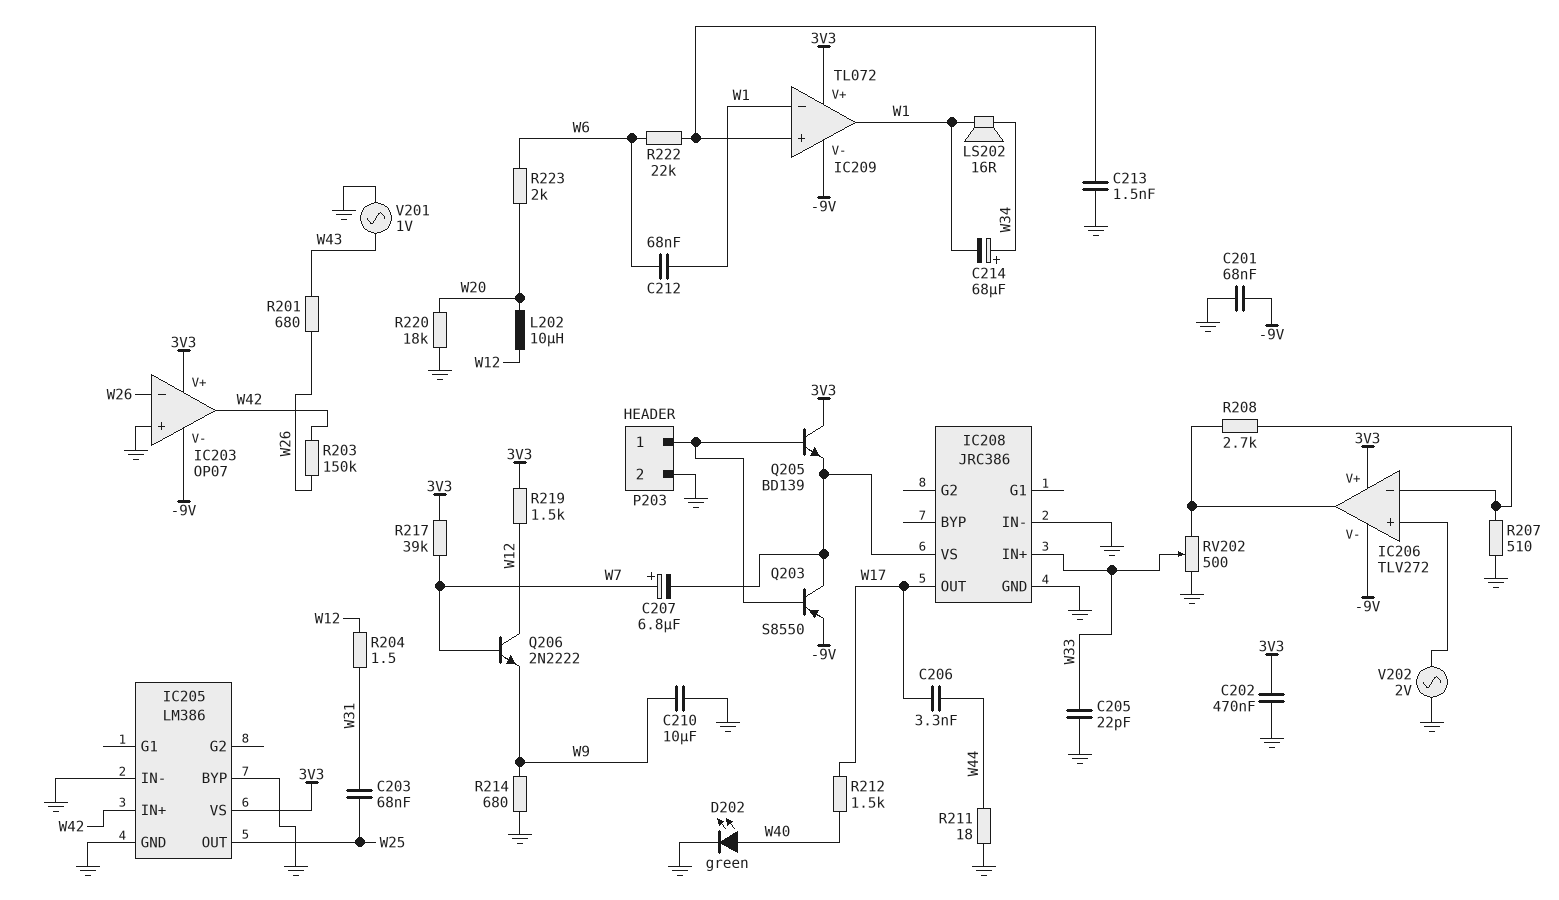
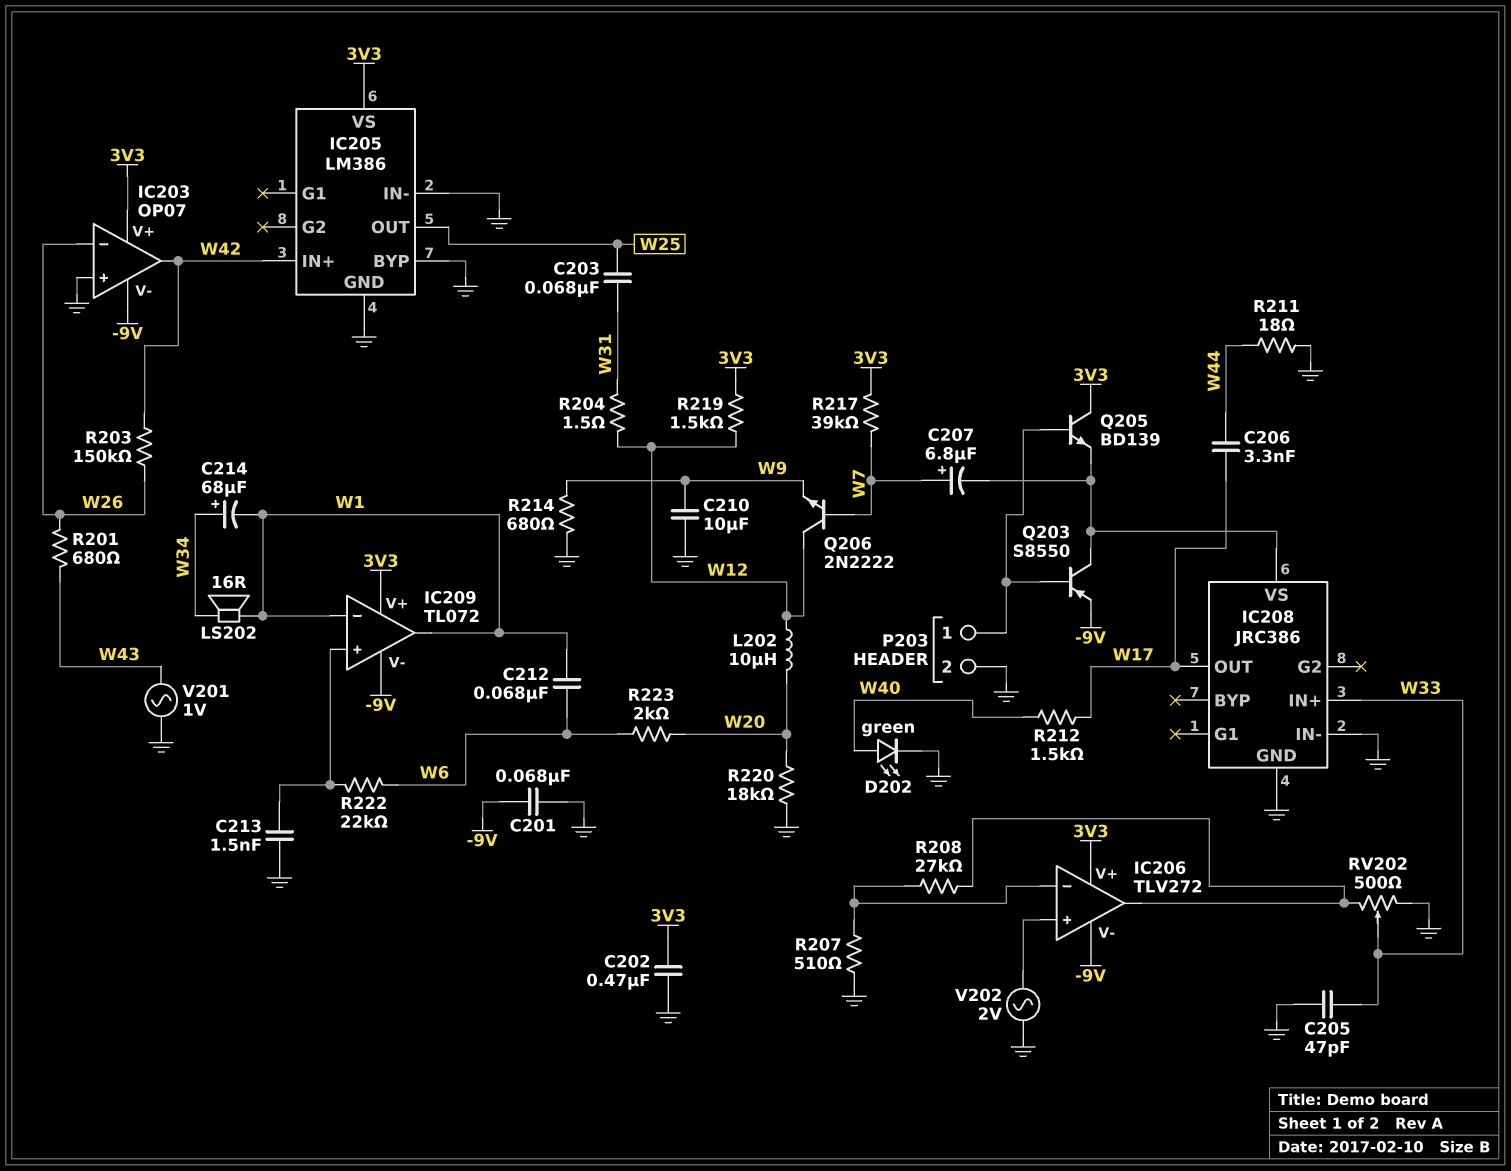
C205: 22pF (GND, W33) -> 47pF (GND, W33)
R208: 2.7k (IC206/in-, IC206/out) -> 27k (IC206/in-, IC206/out)

